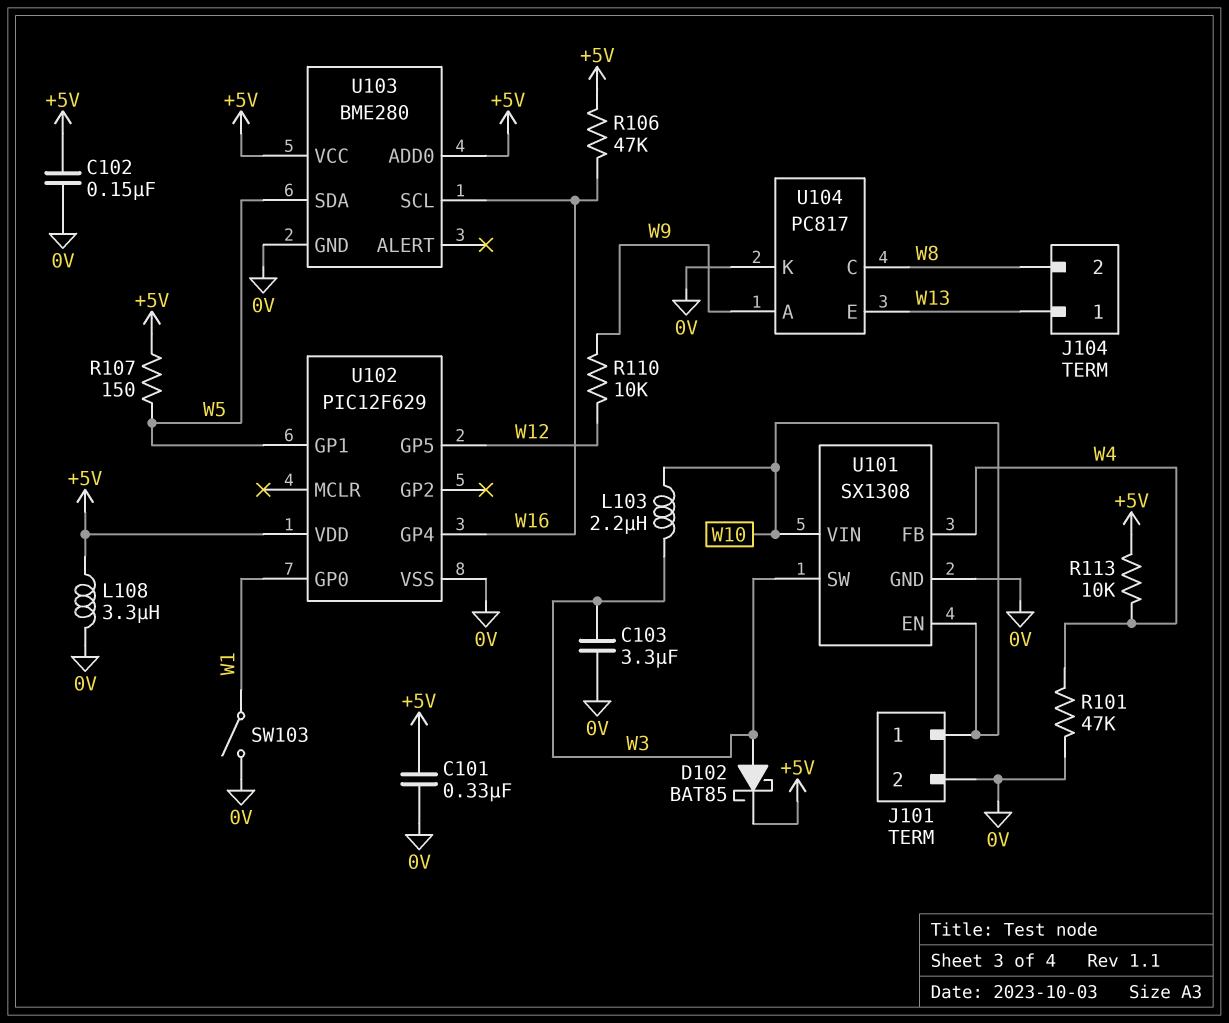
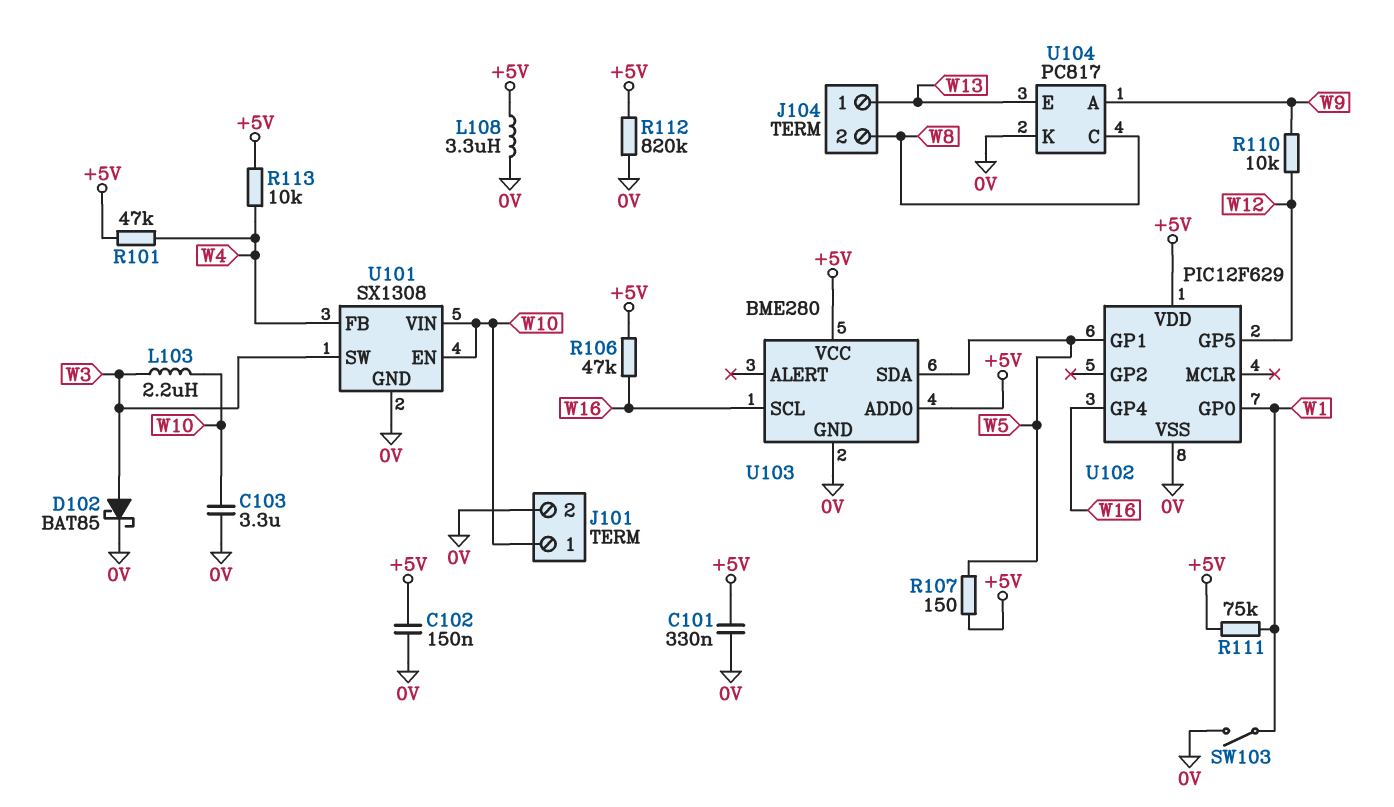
C103: 3.3uF (0V, W3) -> 3.3uF (0V, W10)
D102: schottky BAT85 (A W3, K +5V) -> schottky BAT85 (A W3, K 0V)
R101: 47k (0V, W4) -> 47k (+5V, W4)
R111: none -> 75k (+5V, W1)
R112: none -> 820k (+5V, 0V)

